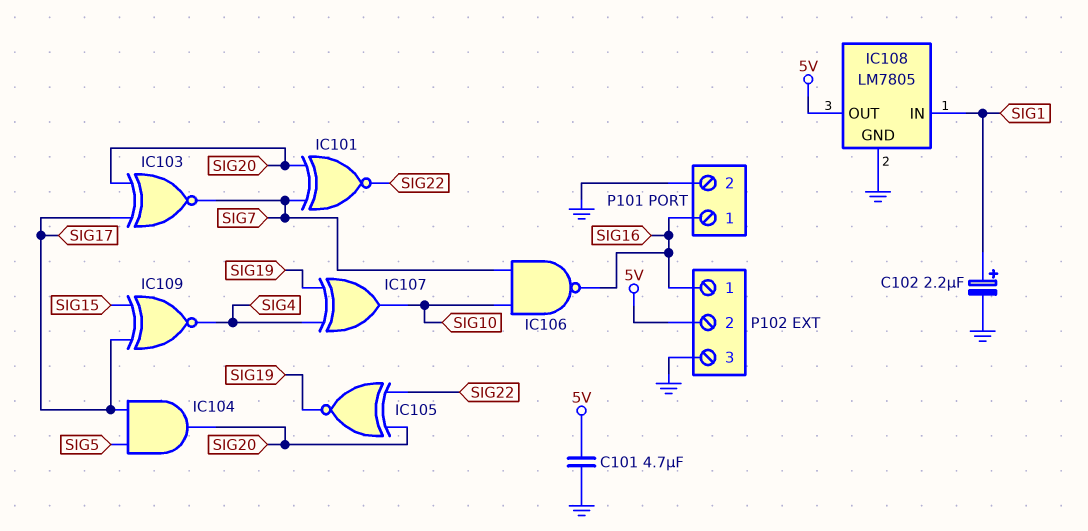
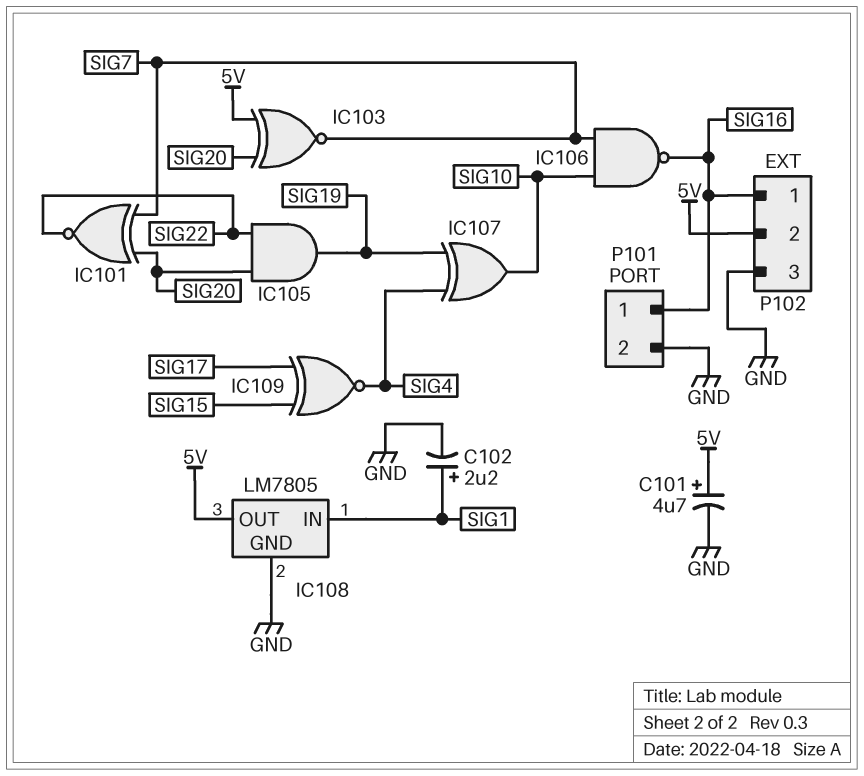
C101: 4.7uF (5V, GND) -> 4.7uF (plus 5V, minus GND)
IC103: XNOR (in SIG17, in SIG20, out SIG7) -> XNOR (in 5V, in SIG20, out SIG7)
IC104: AND (in SIG5, in SIG17, out SIG20) -> none
IC105: XNOR (in SIG20, in SIG22, out SIG19) -> AND (in SIG20, in SIG22, out SIG19)

